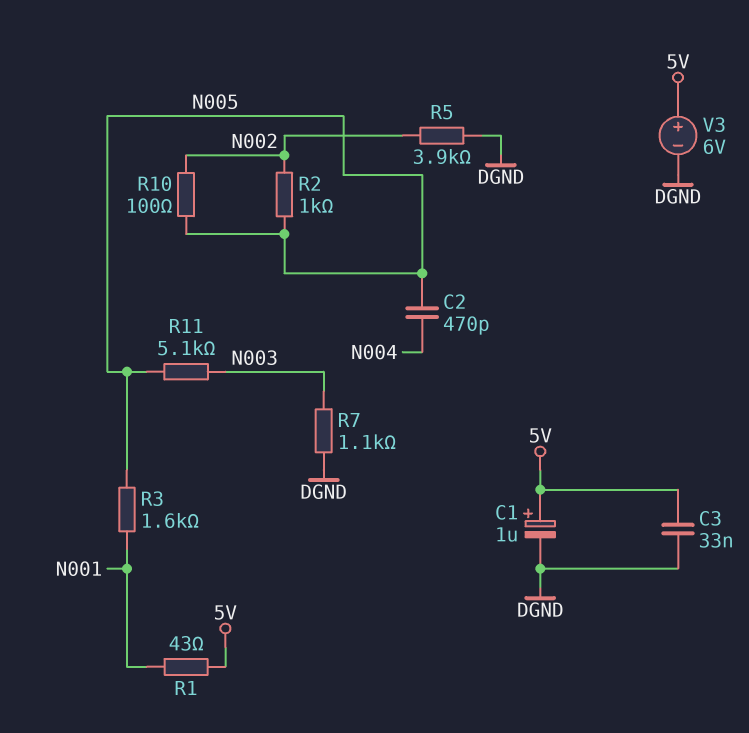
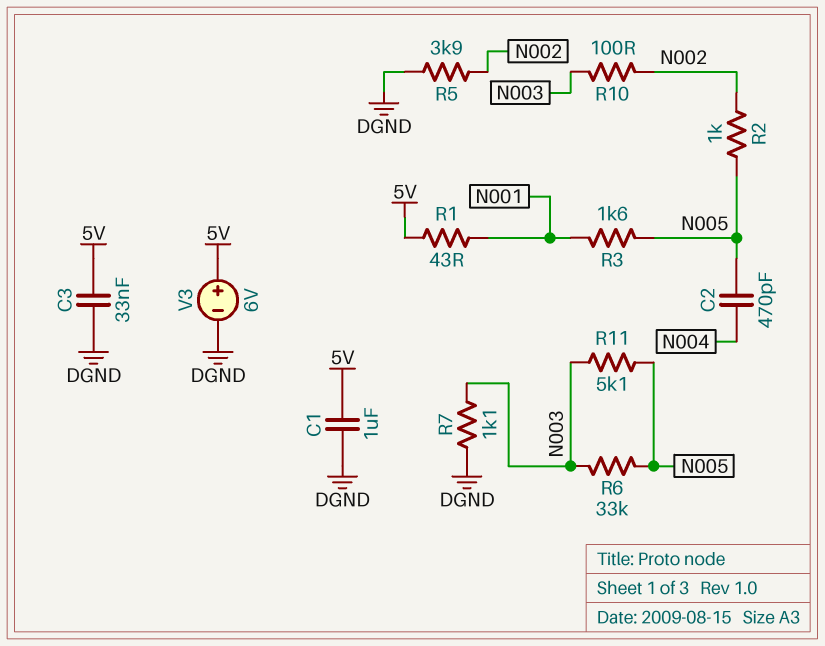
C1: 1uF (plus 5V, minus DGND) -> 1uF (5V, DGND)
R6: none -> 33k (N003, N005)
R10: 100 (N002, N005) -> 100 (N002, N003)

